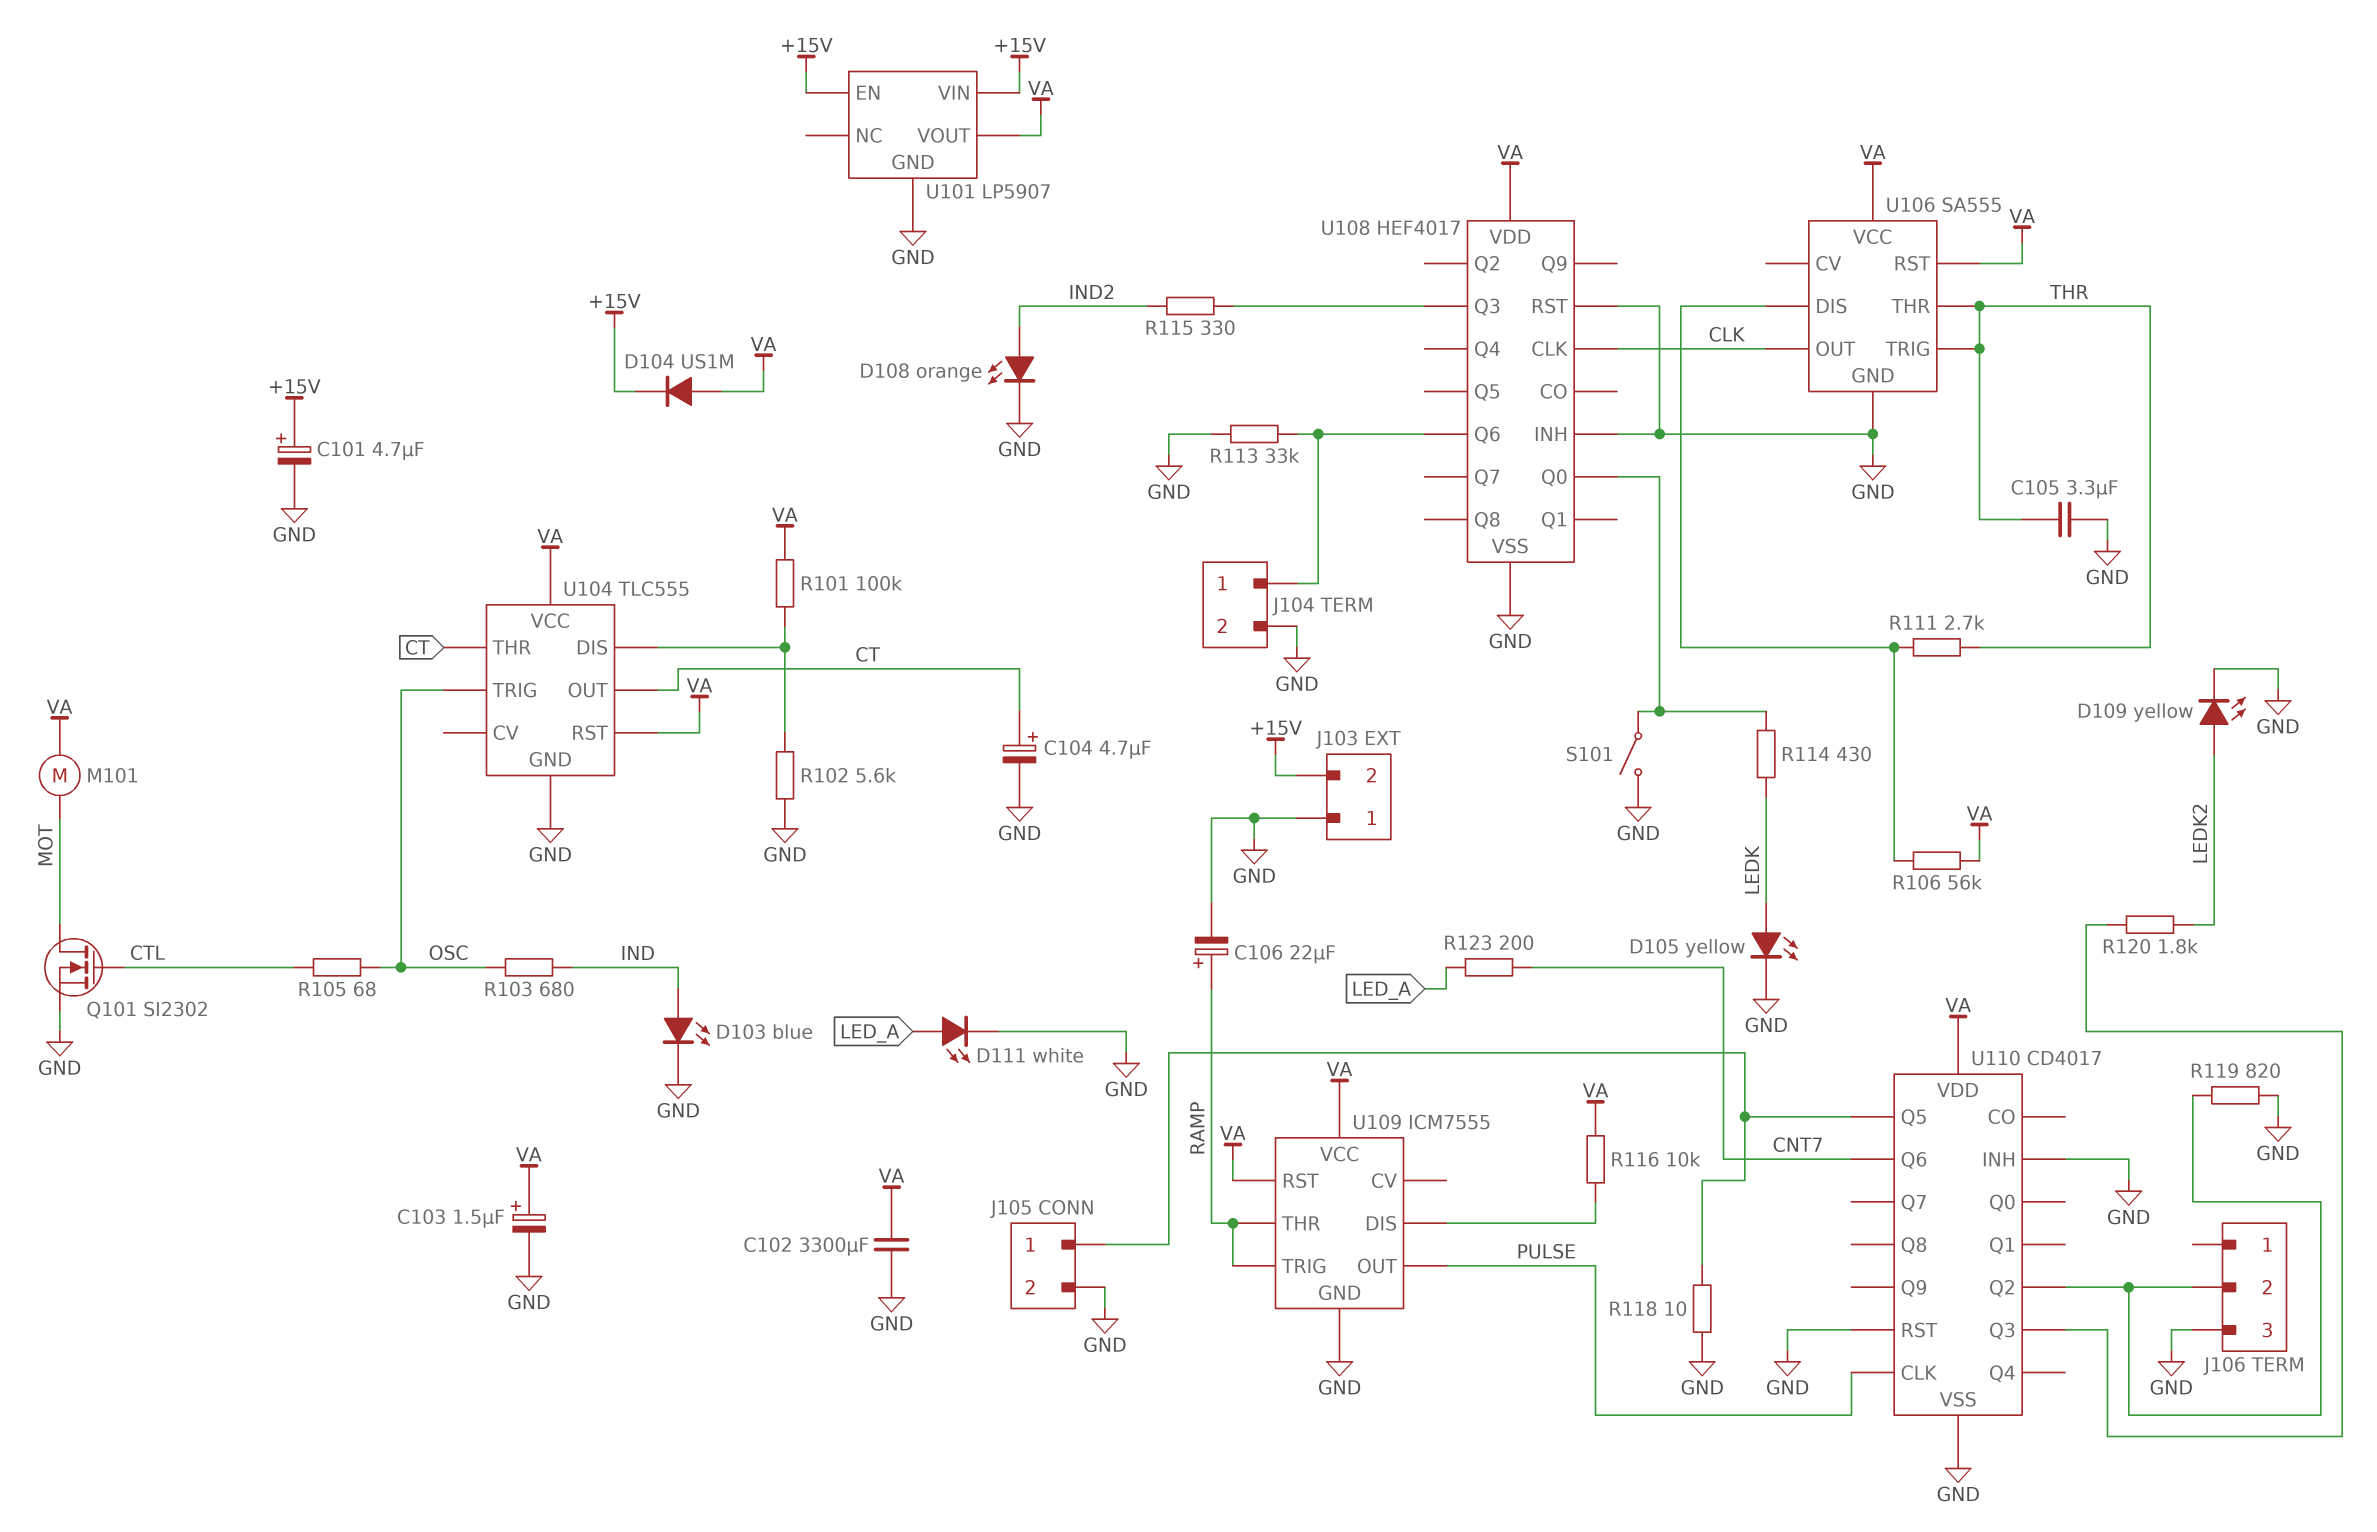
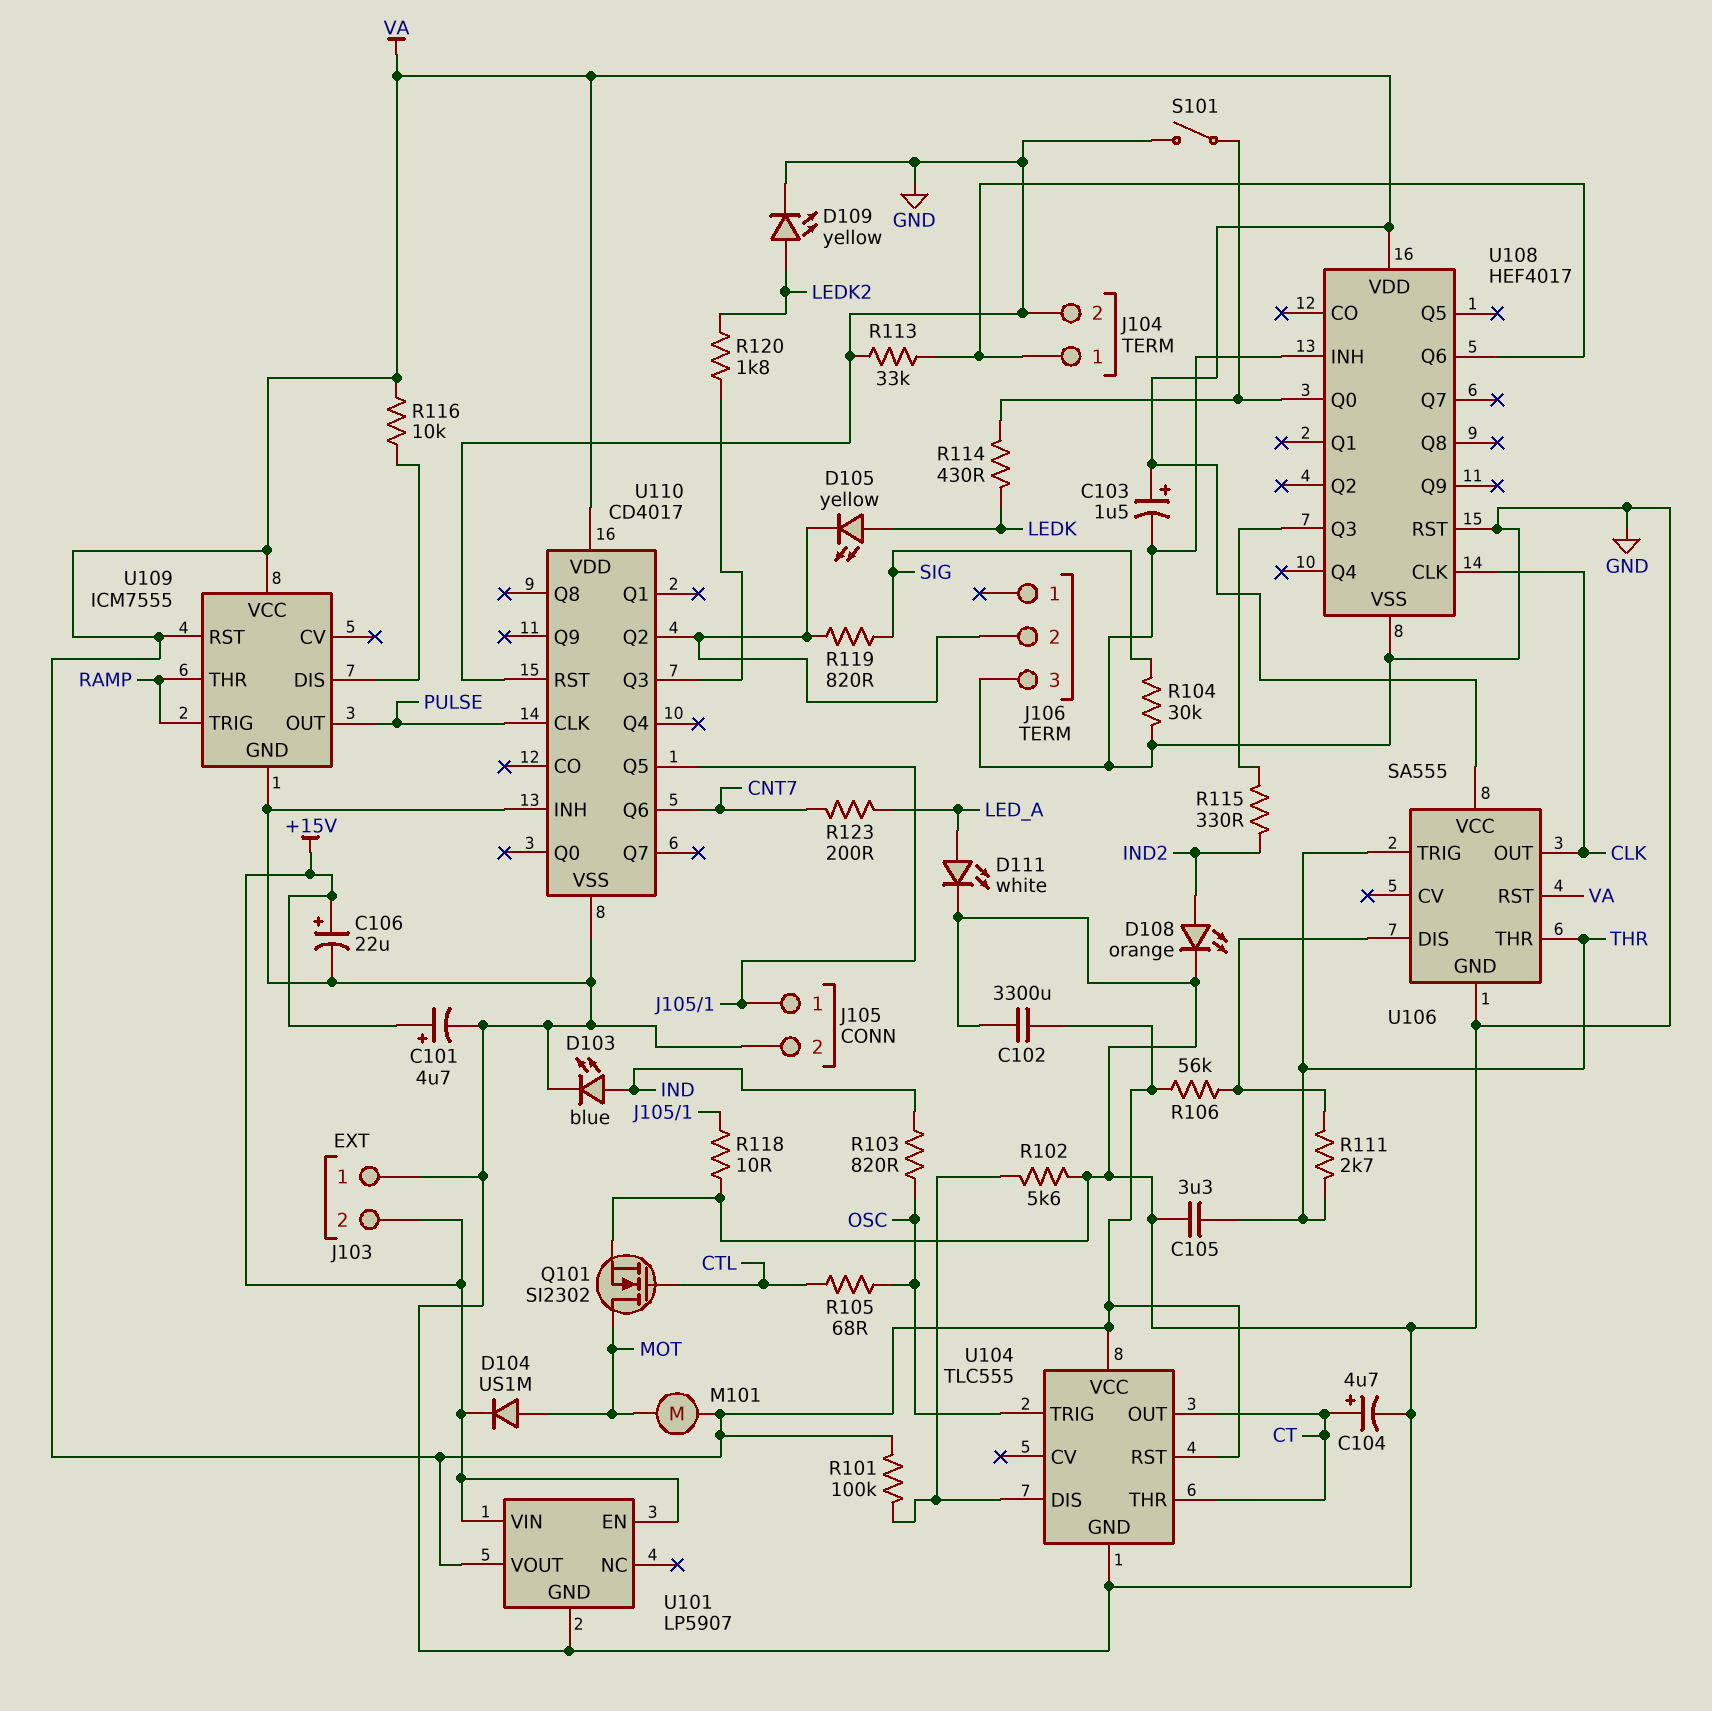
C106: 22uF (plus RAMP, minus GND) -> 22uF (plus +15V, minus GND)
D104: diode US1M (A VA, K +15V) -> diode US1M (A MOT, K +15V)
D105: LED yellow (A LEDK, K GND) -> LED yellow (A LEDK, K J106/2)
R103: 680 (IND, OSC) -> 820 (IND, OSC)
R104: none -> 30k (GND, SIG)
R119: 820 (GND, J106/2) -> 820 (J106/2, SIG)

